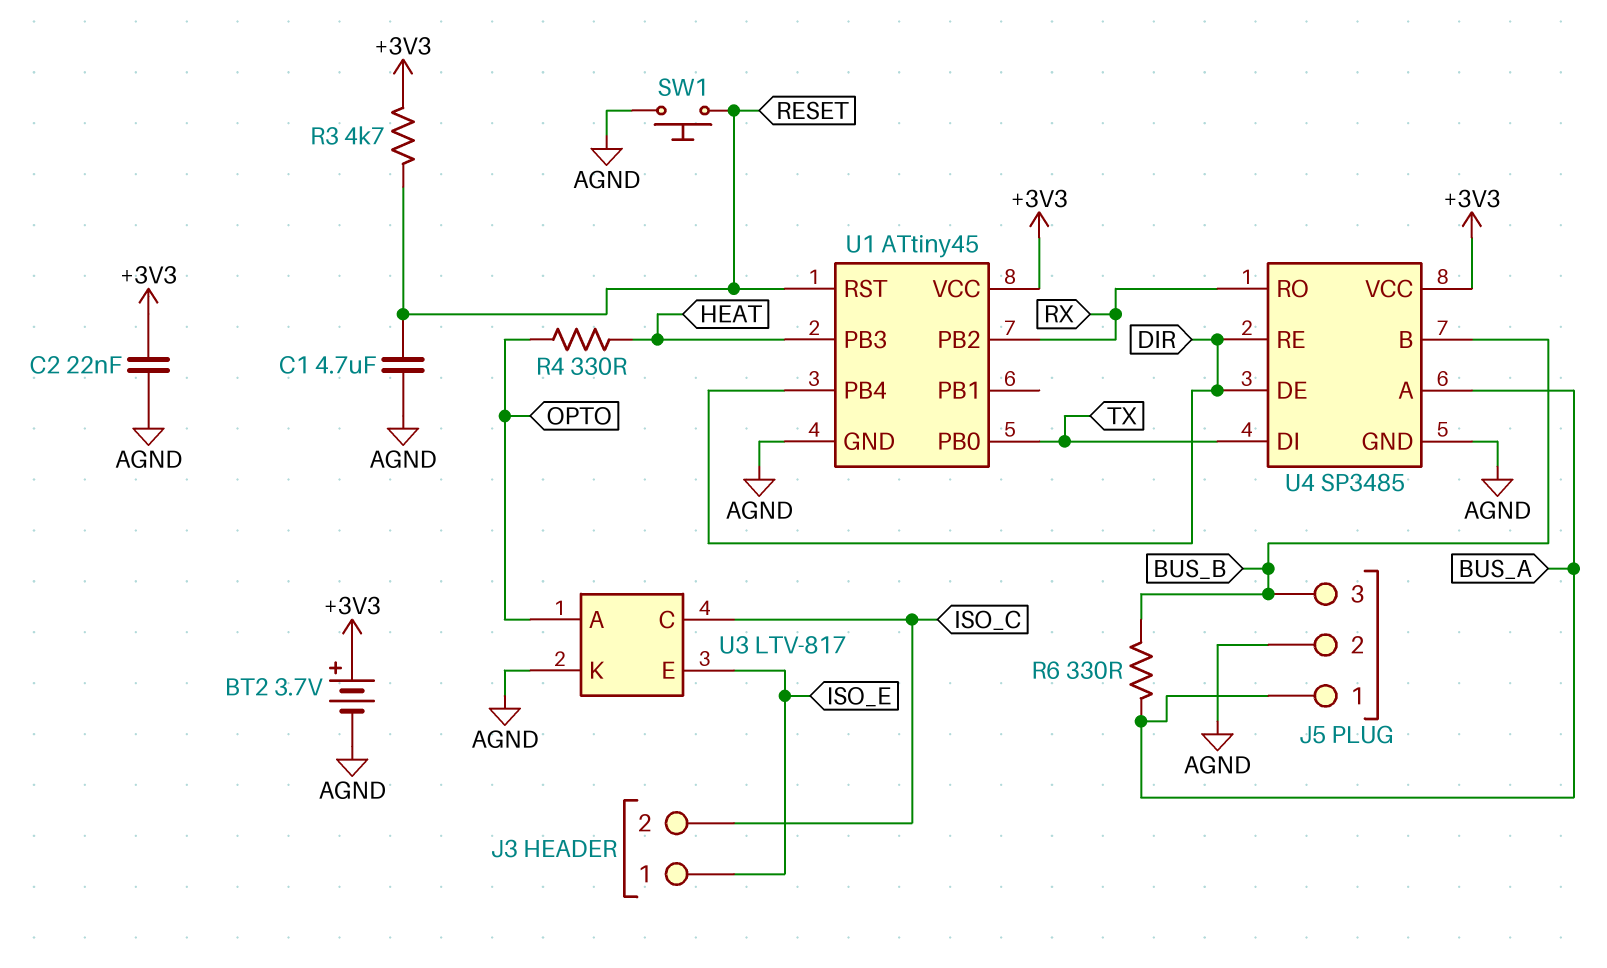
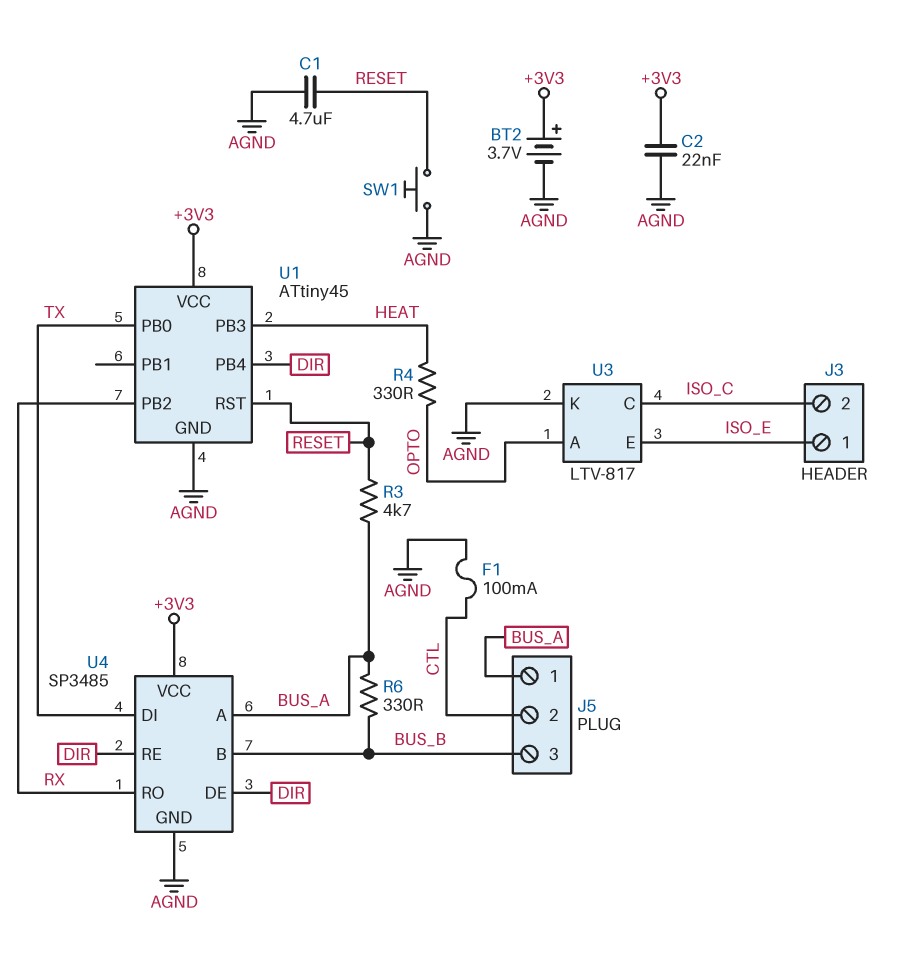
F1: none -> 100mA (AGND, CTL)
J5 pin 2: AGND -> CTL
R3: 4.7k (+3V3, RESET) -> 4.7k (BUS_A, RESET)

